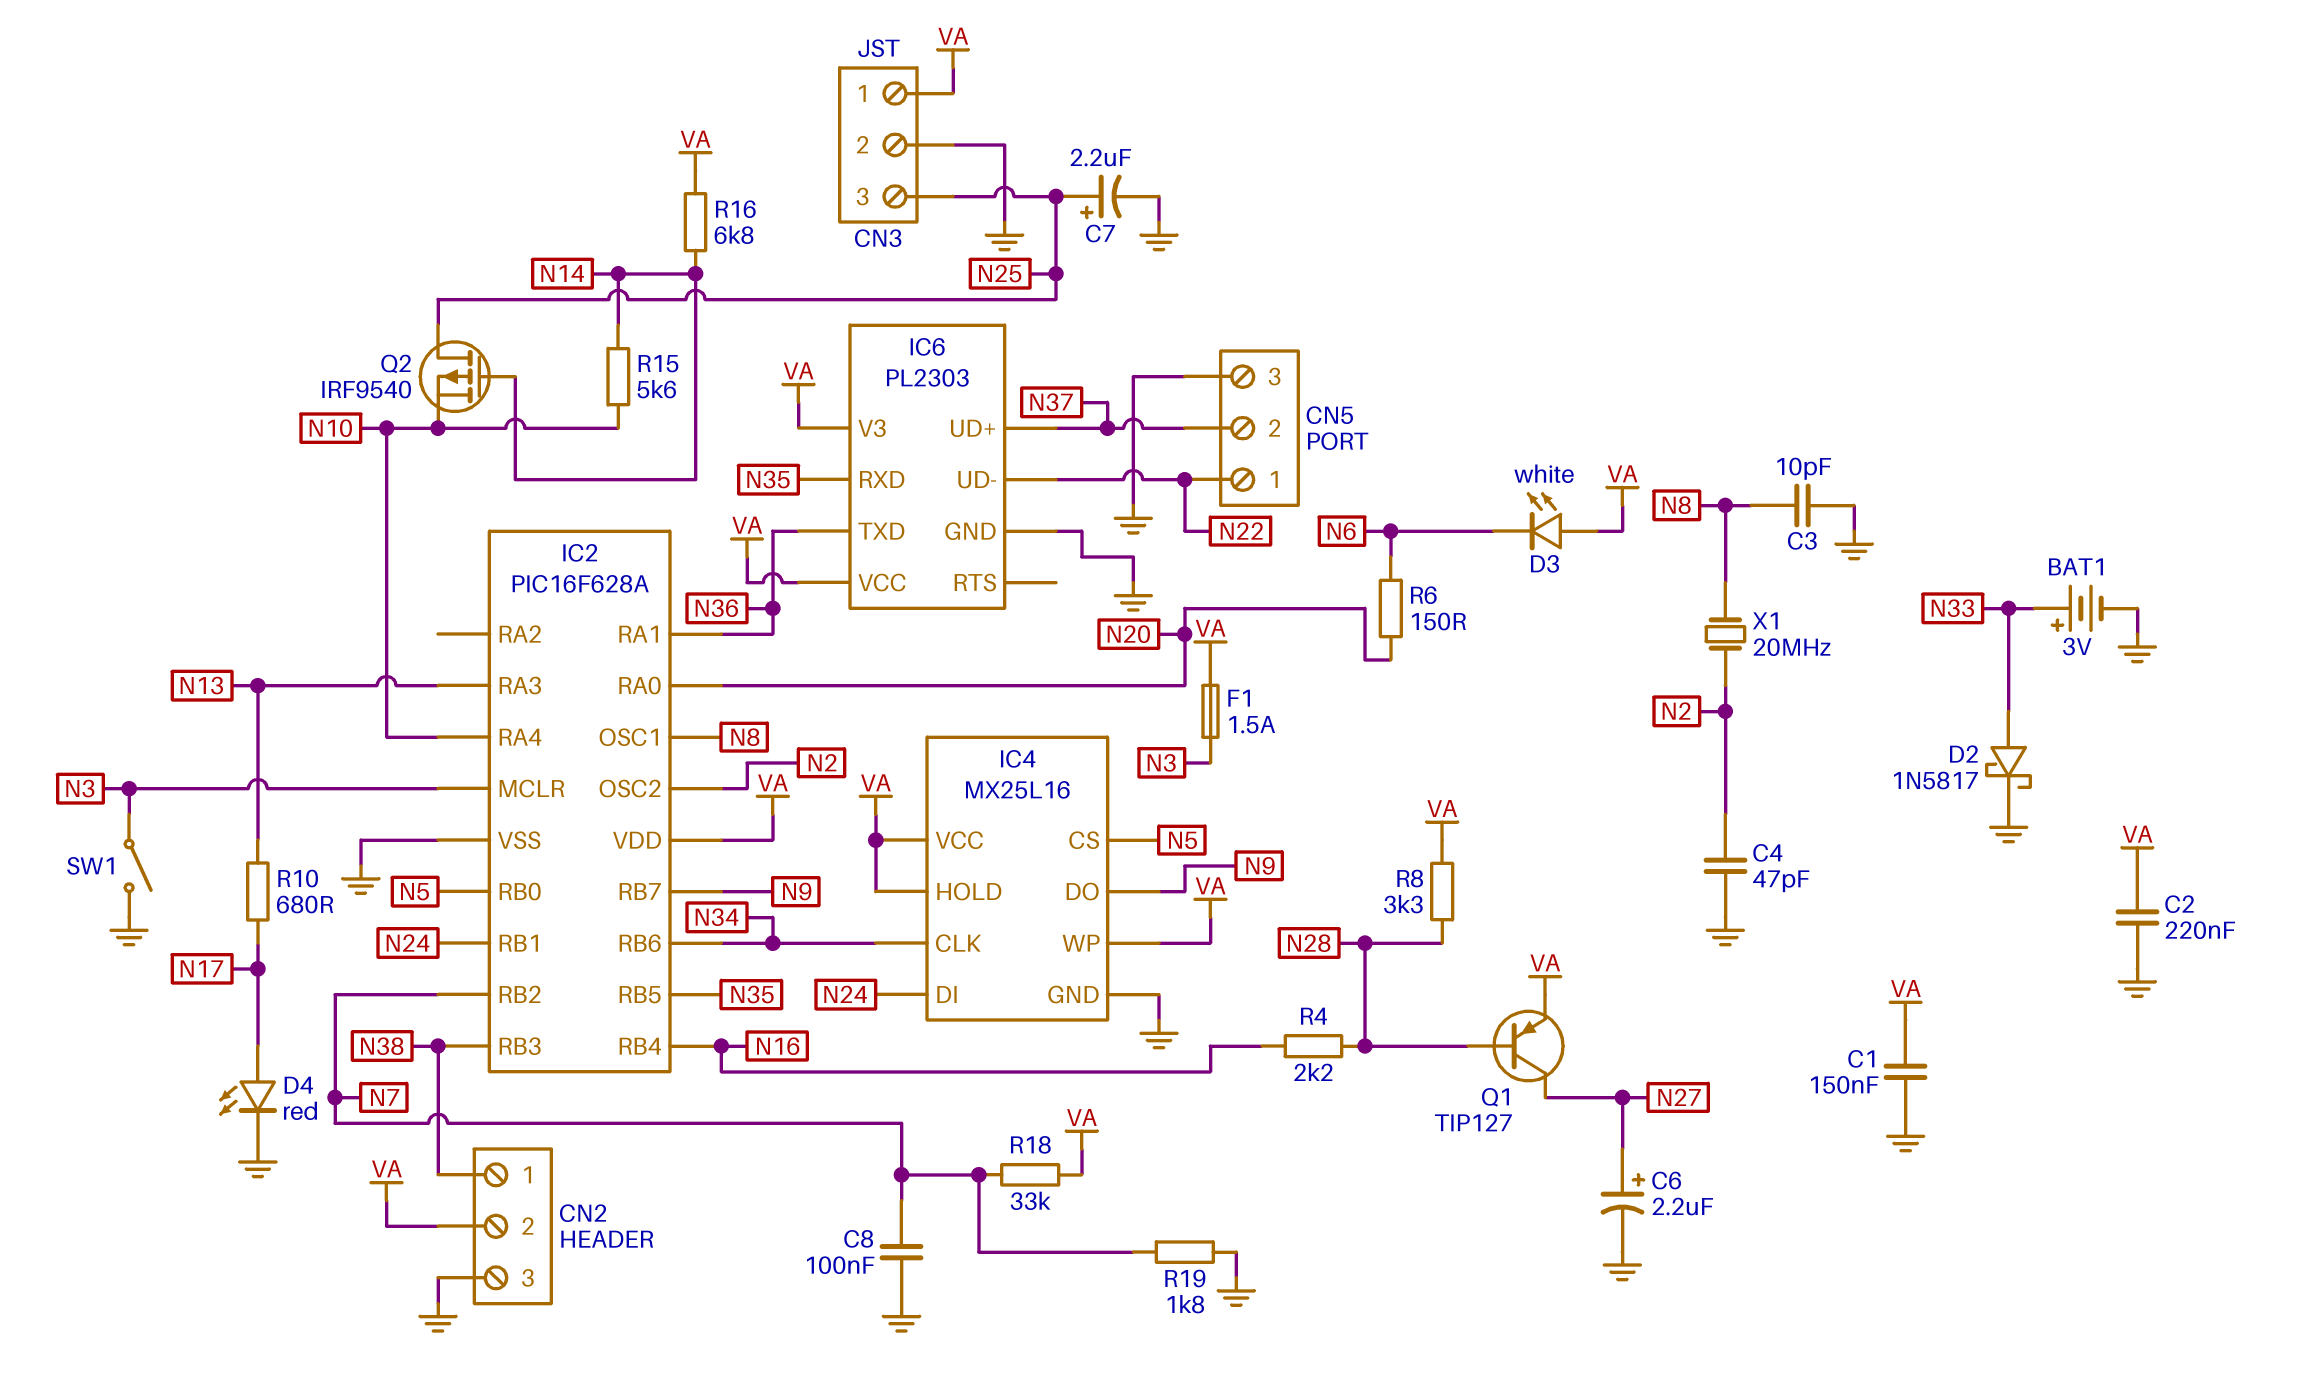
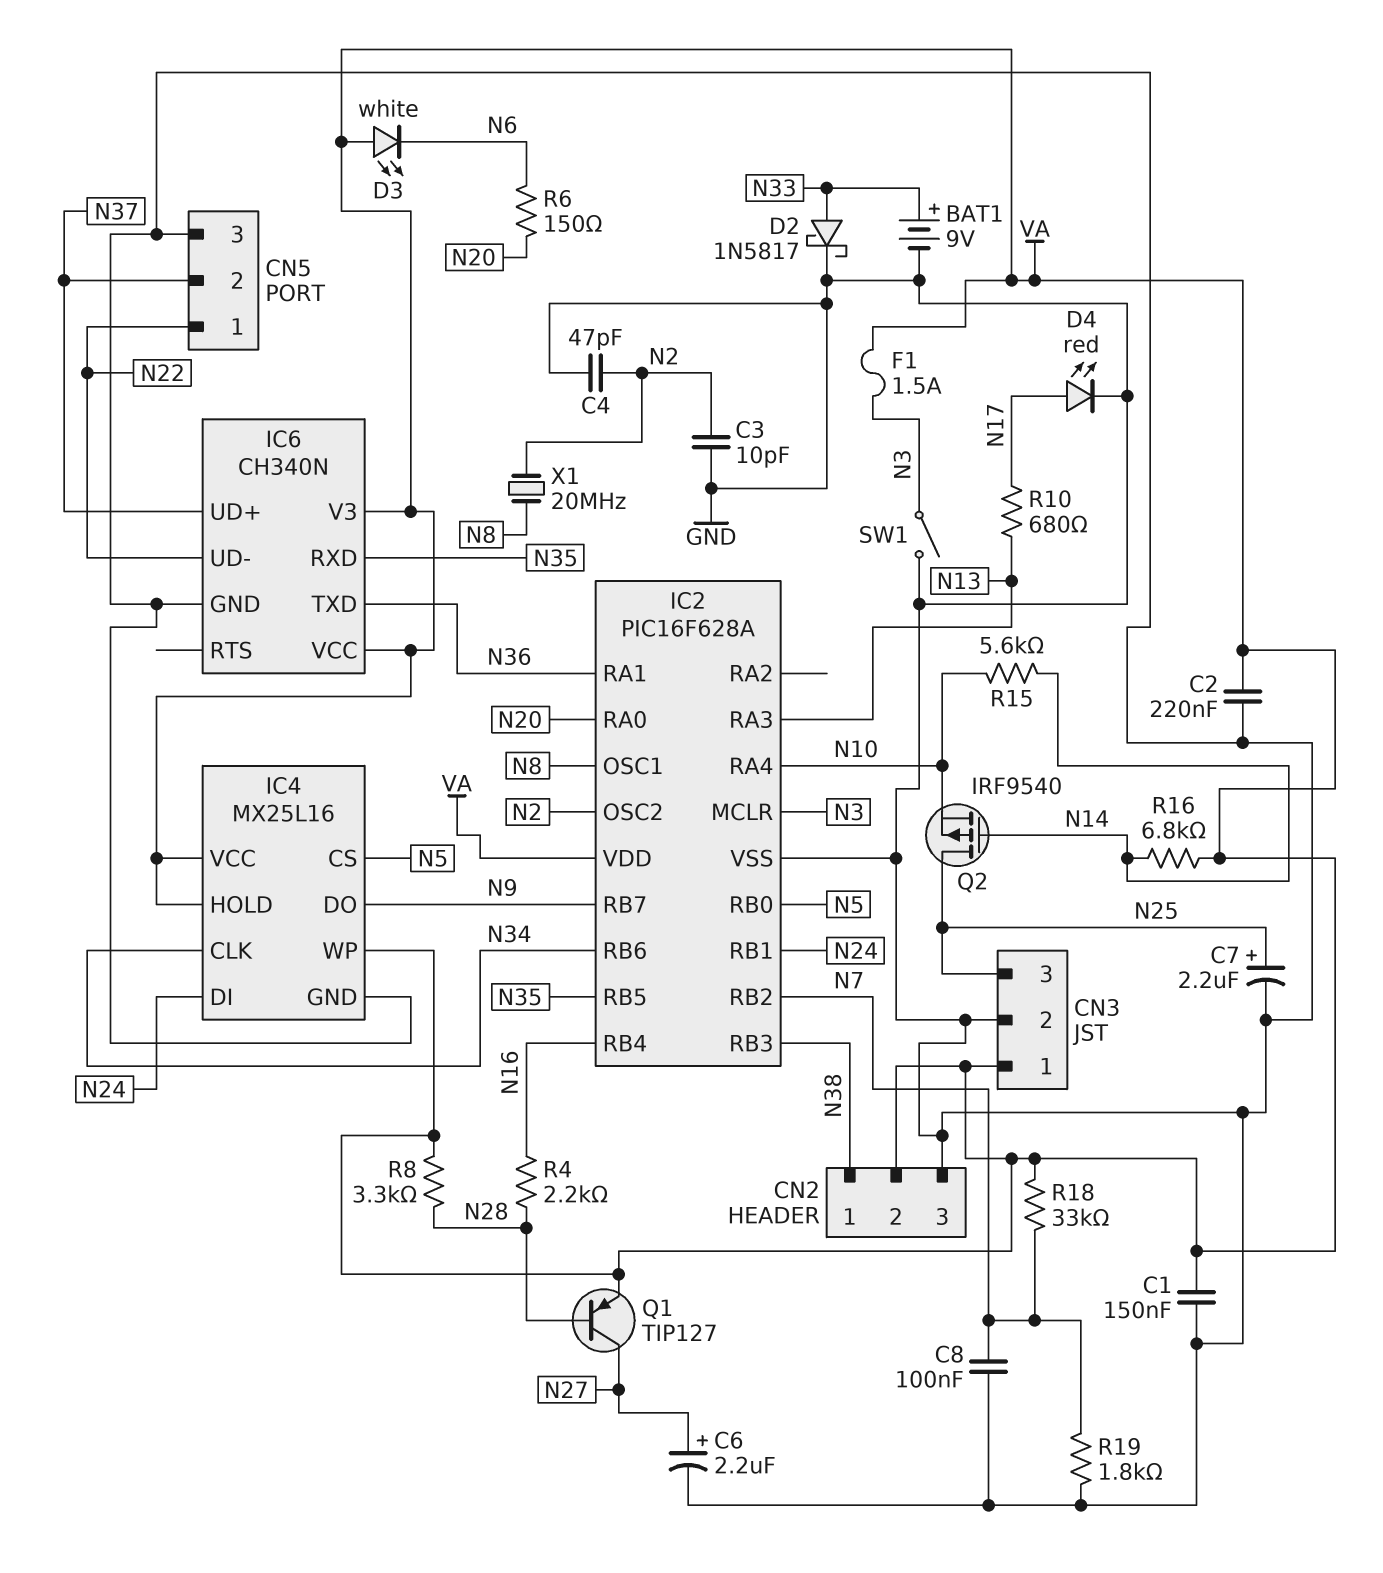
BAT1: 3V (plus N33, minus GND) -> 9V (plus N33, minus GND)
C3: 10pF (GND, N8) -> 10pF (GND, N2)
IC6: PL2303 -> CH340N

